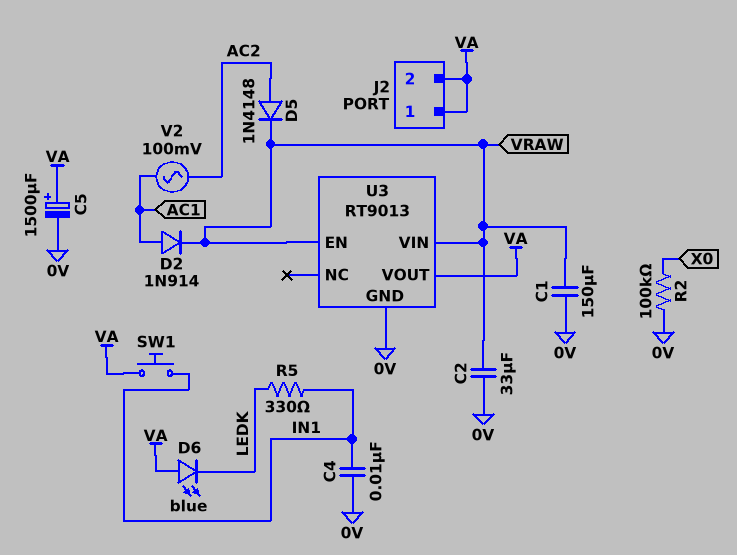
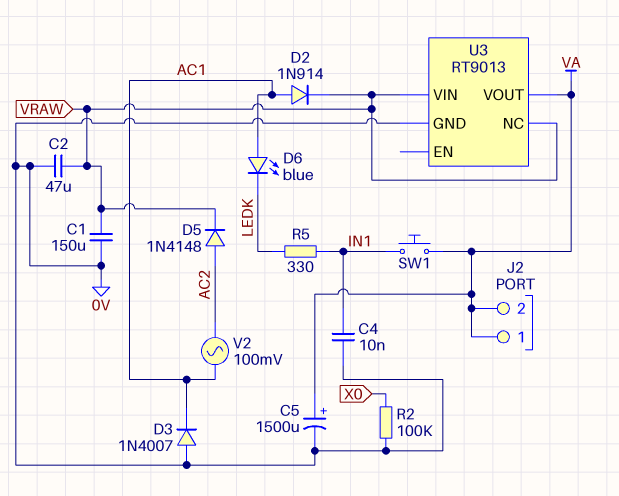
C2: 33uF (0V, VRAW) -> 47uF (0V, VRAW)
D3: none -> diode 1N4007 (A 0V, K AC1)
D6: LED blue (A VA, K LEDK) -> LED blue (A AC1, K LEDK)
U3 pin EN: VRAW -> none
U3 pin NC: none -> VRAW

